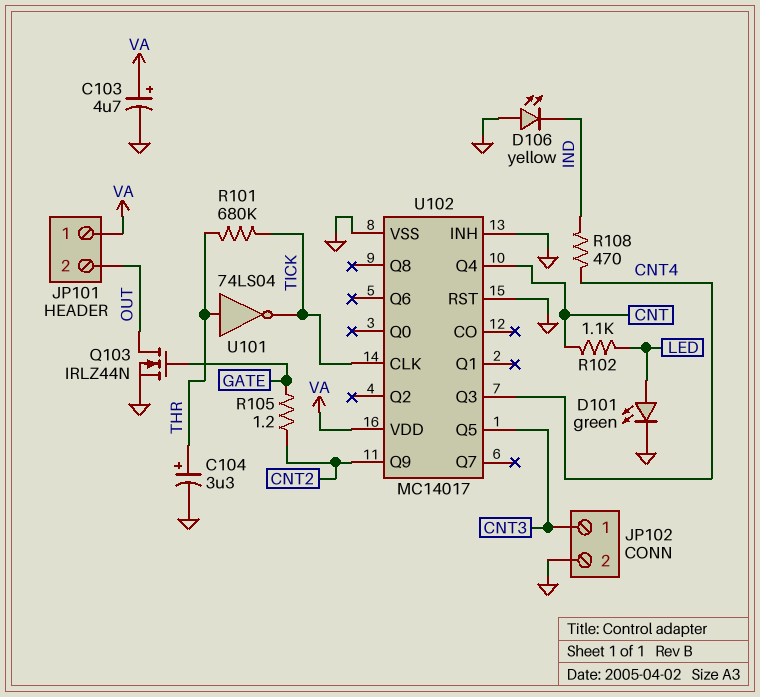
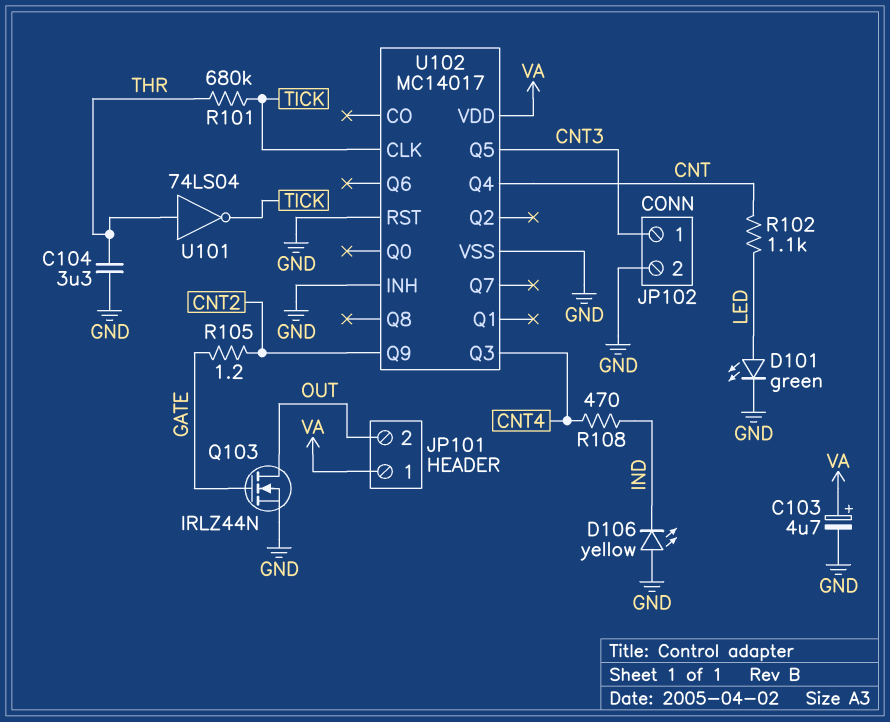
C104: 3.3uF (plus THR, minus GND) -> 3.3uF (GND, THR)

